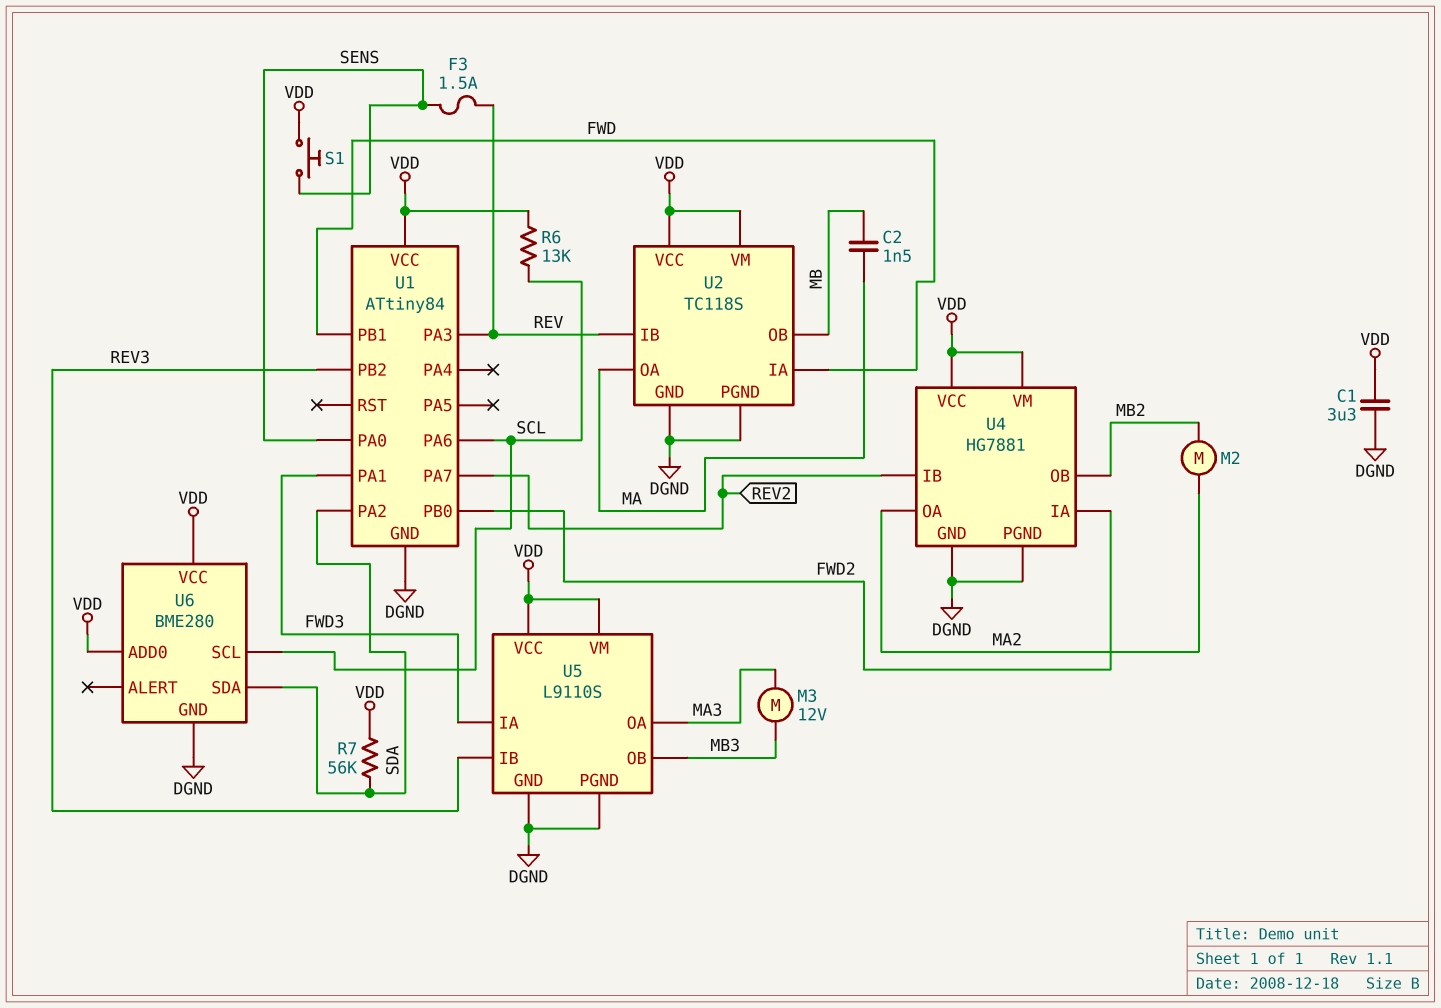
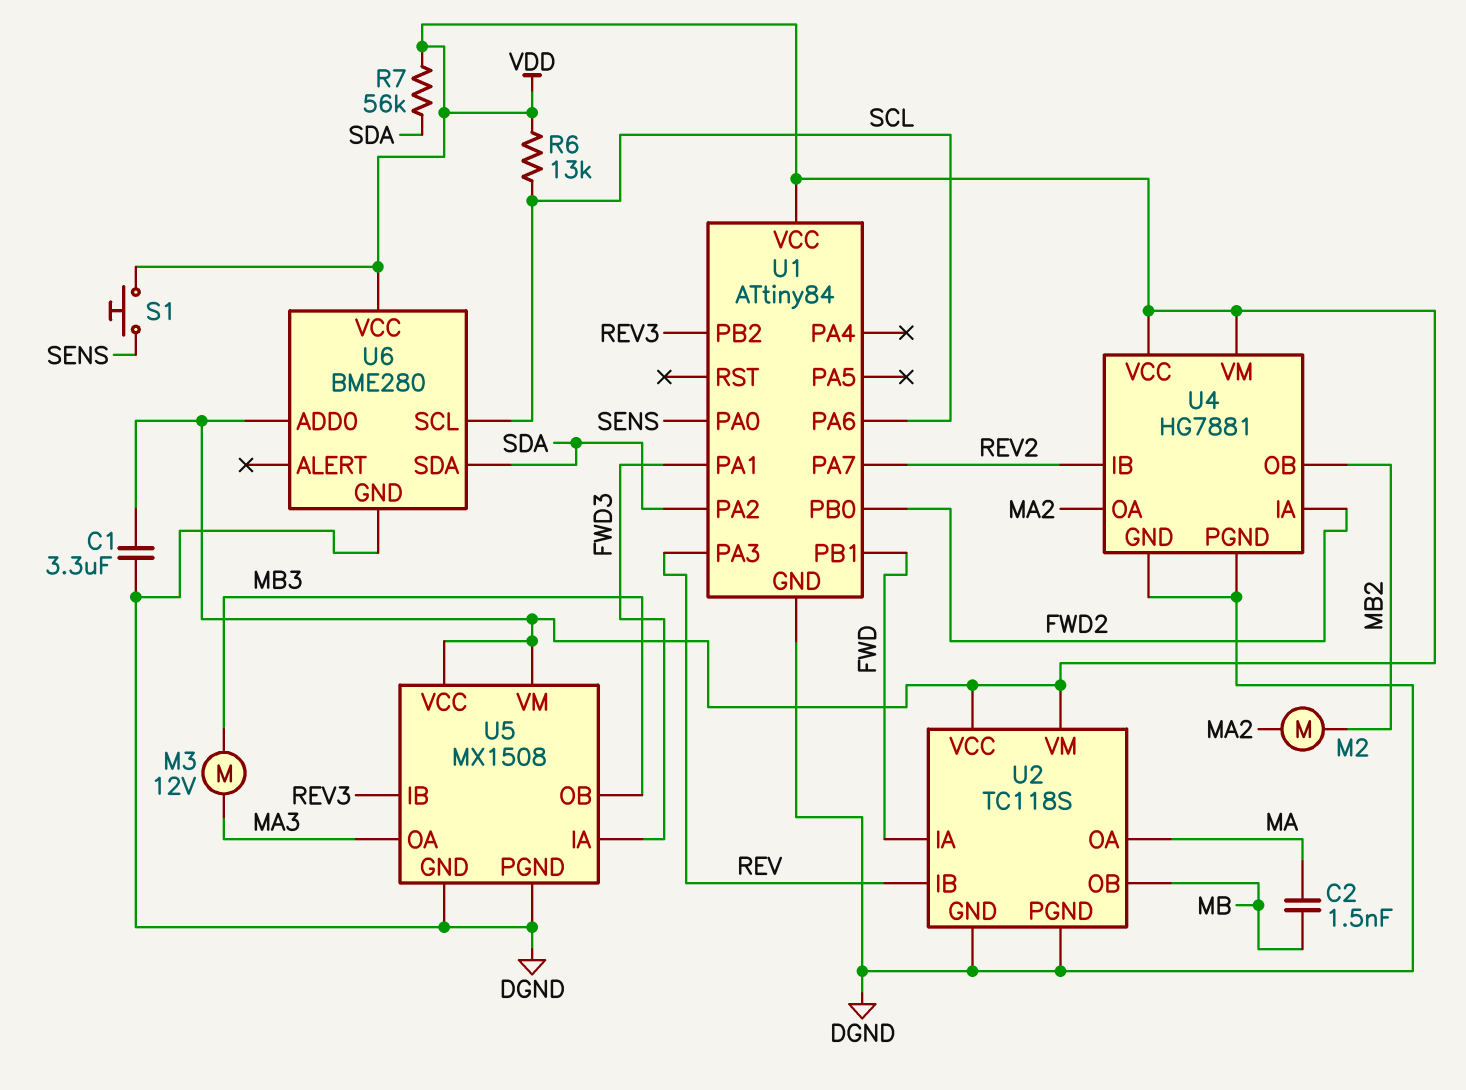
F3: 1.5A (REV, SENS) -> none
U5: L9110S -> MX1508

